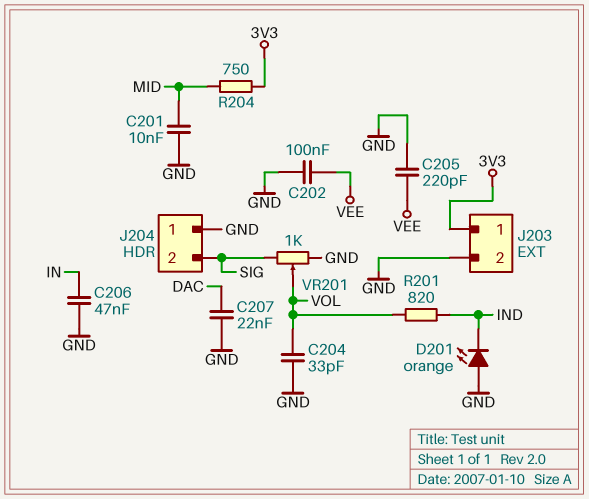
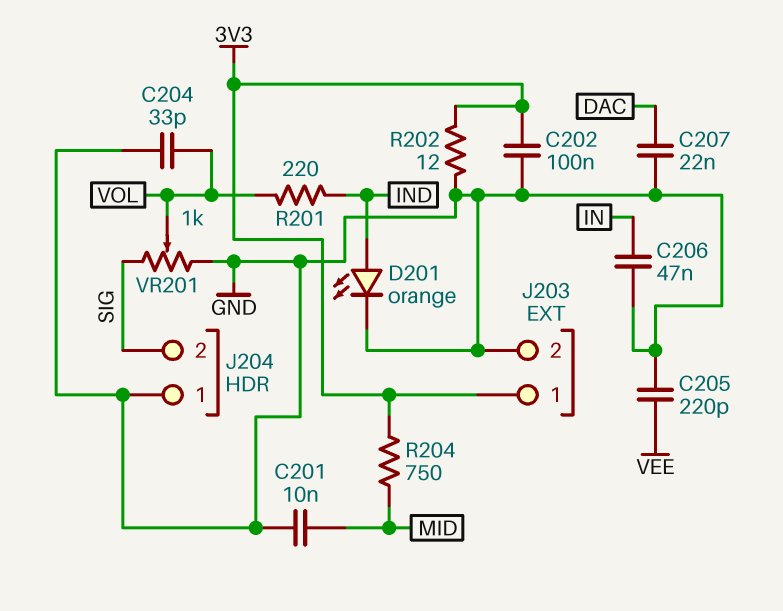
C202: 100nF (GND, VEE) -> 100nF (3V3, GND)
D201: LED orange (A GND, K IND) -> LED orange (A IND, K GND)
R201: 820 (IND, VOL) -> 220 (IND, VOL)
R202: none -> 12 (3V3, GND)

